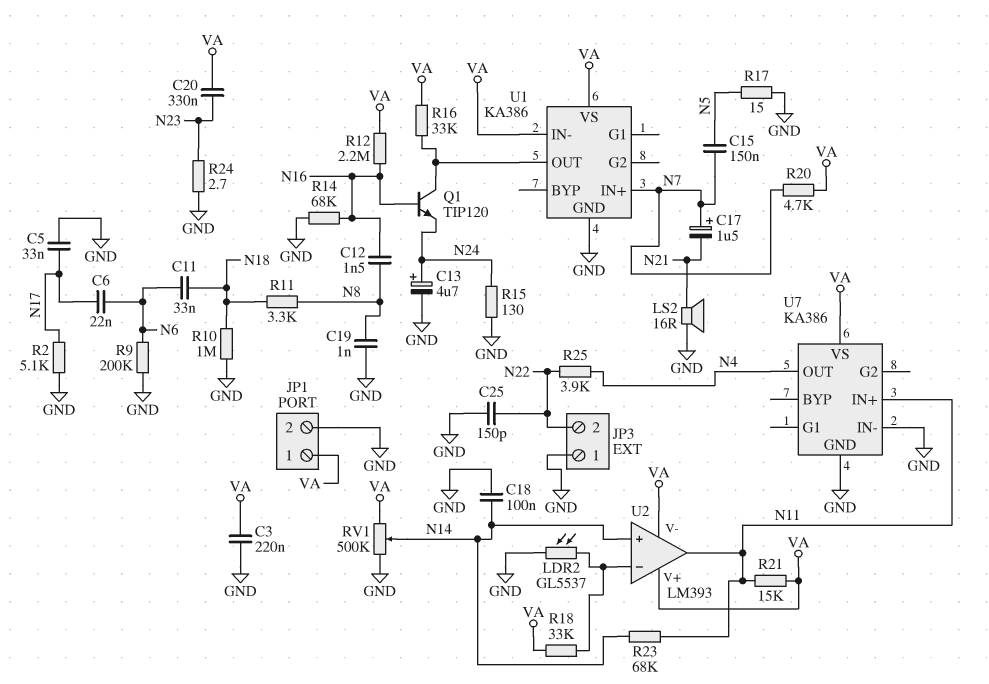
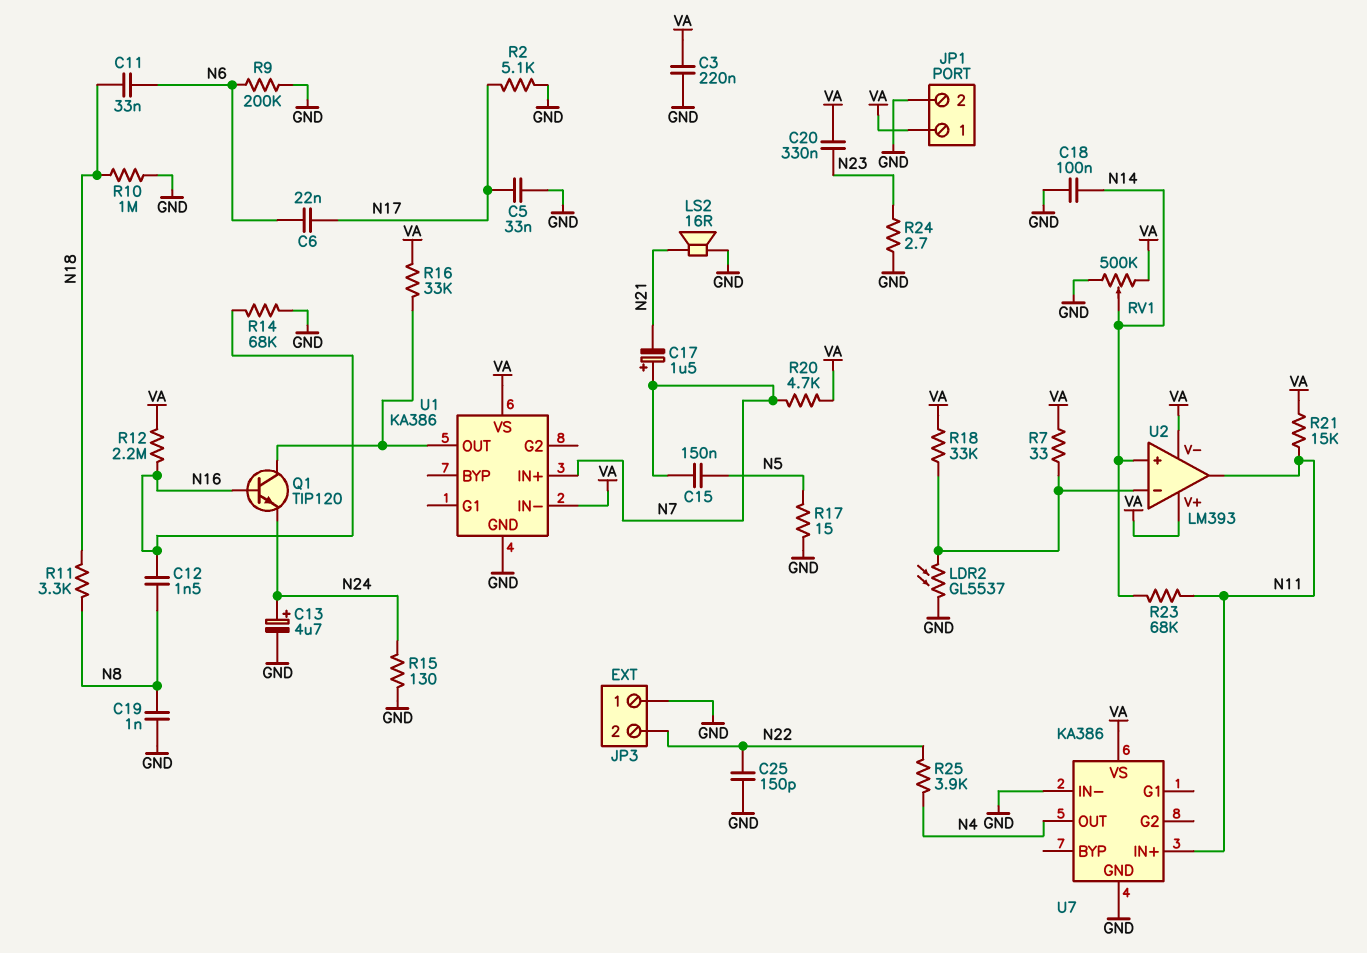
R7: none -> 33 (U2/in-, VA)

